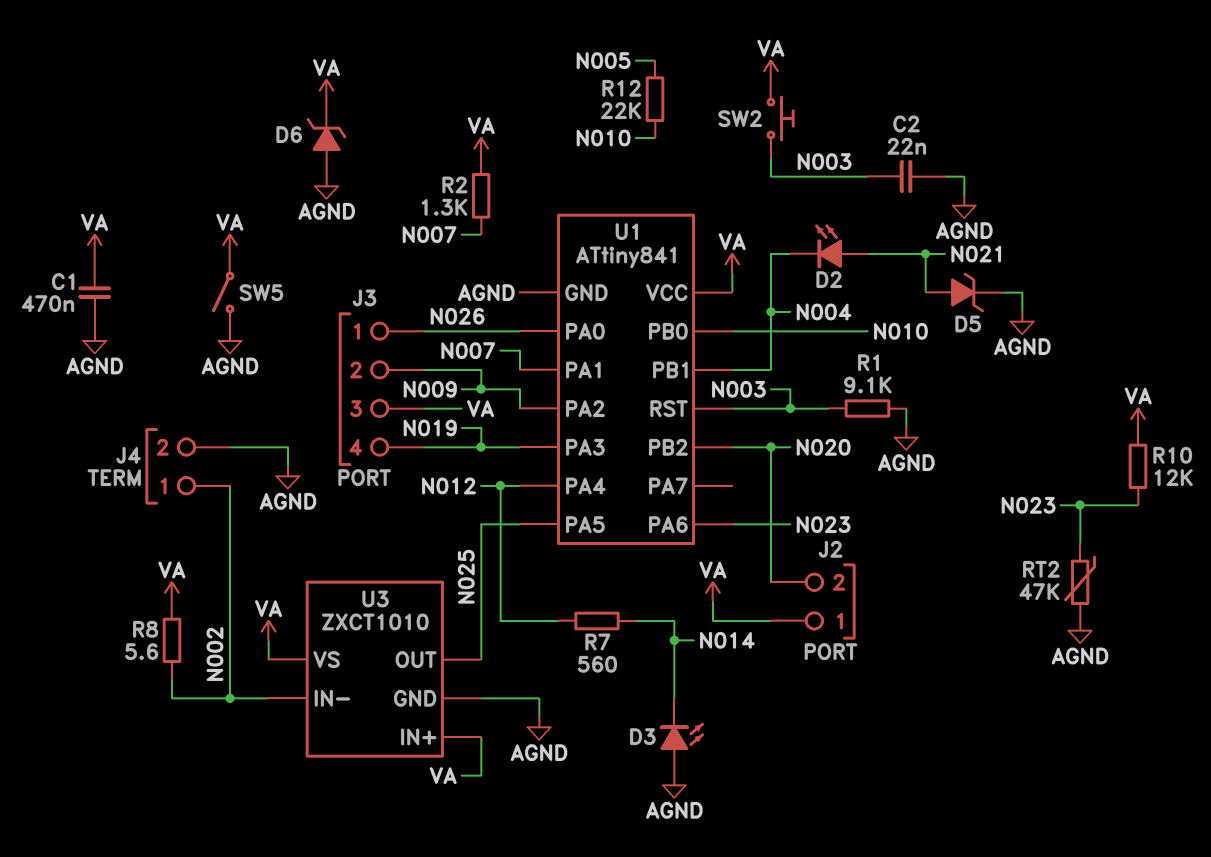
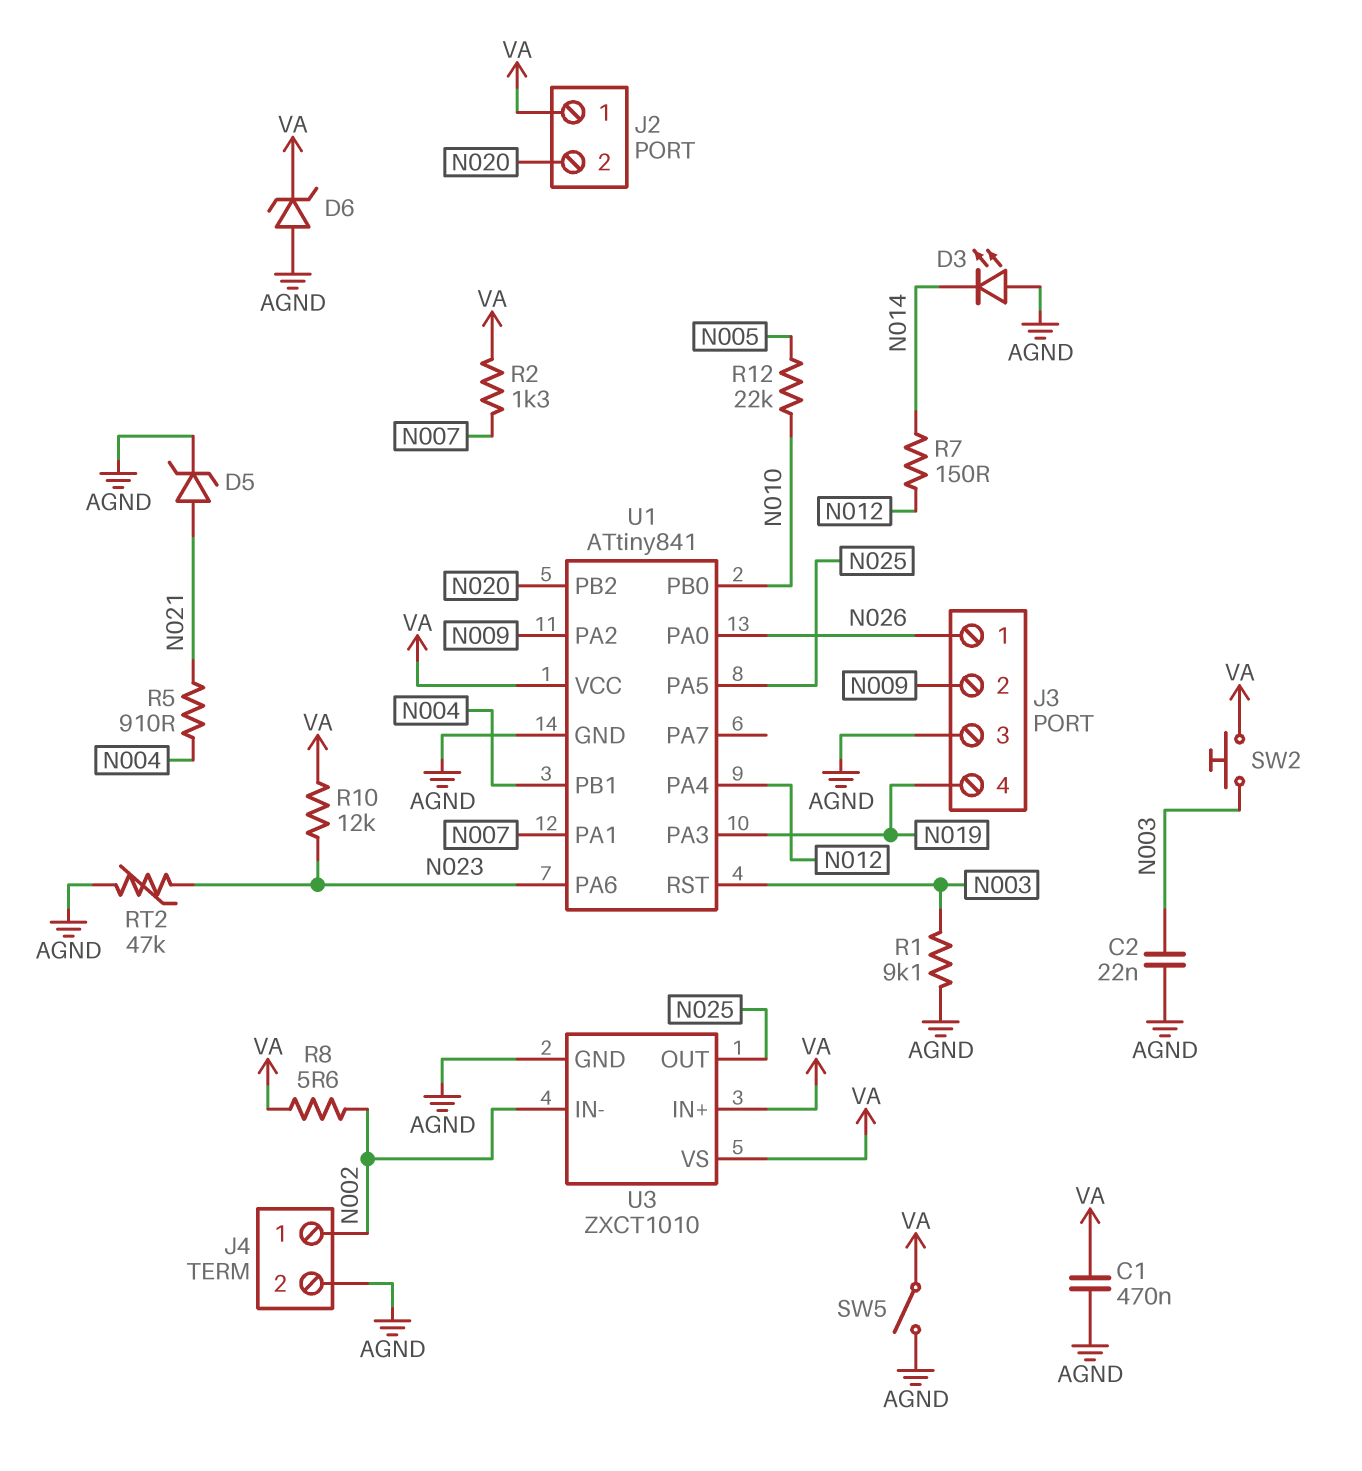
D2: LED (A N021, K N004) -> none
J3 pin 3: VA -> AGND
R5: none -> 910 (N004, N021)
R7: 560 (N012, N014) -> 150 (N012, N014)

